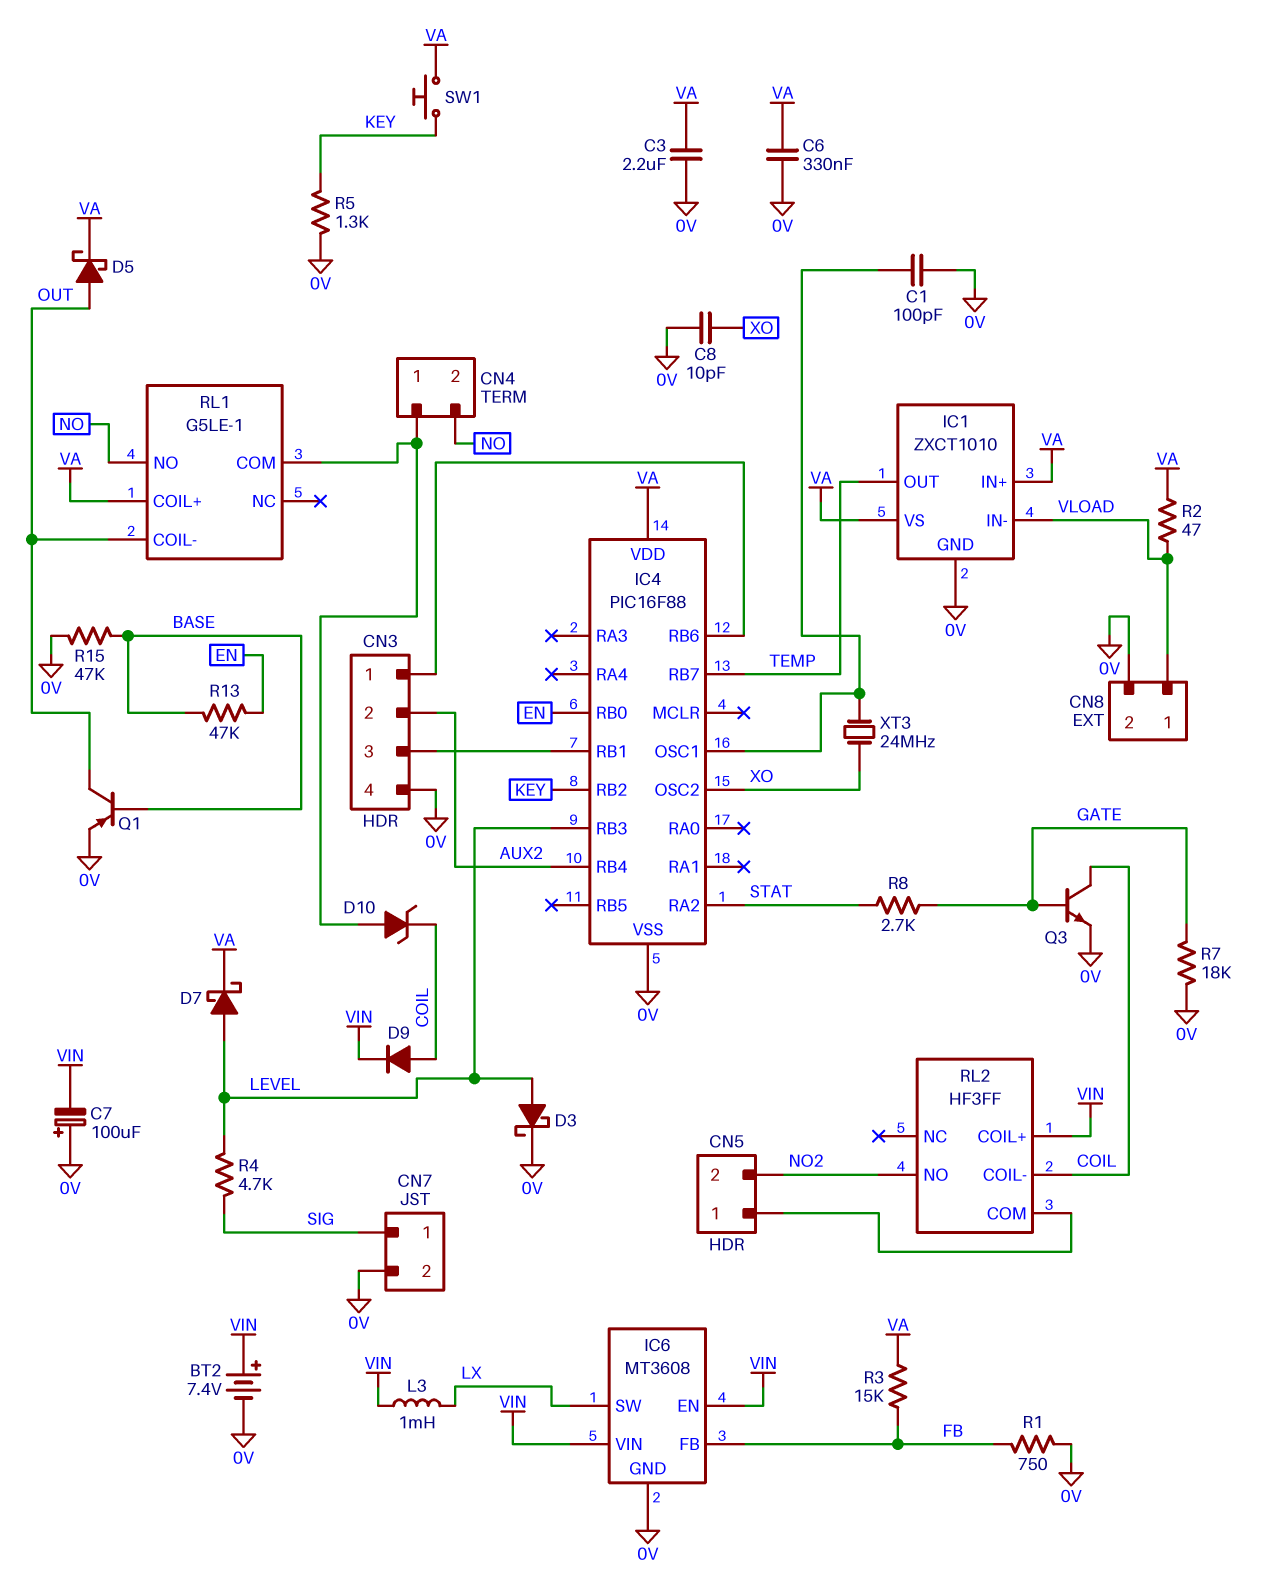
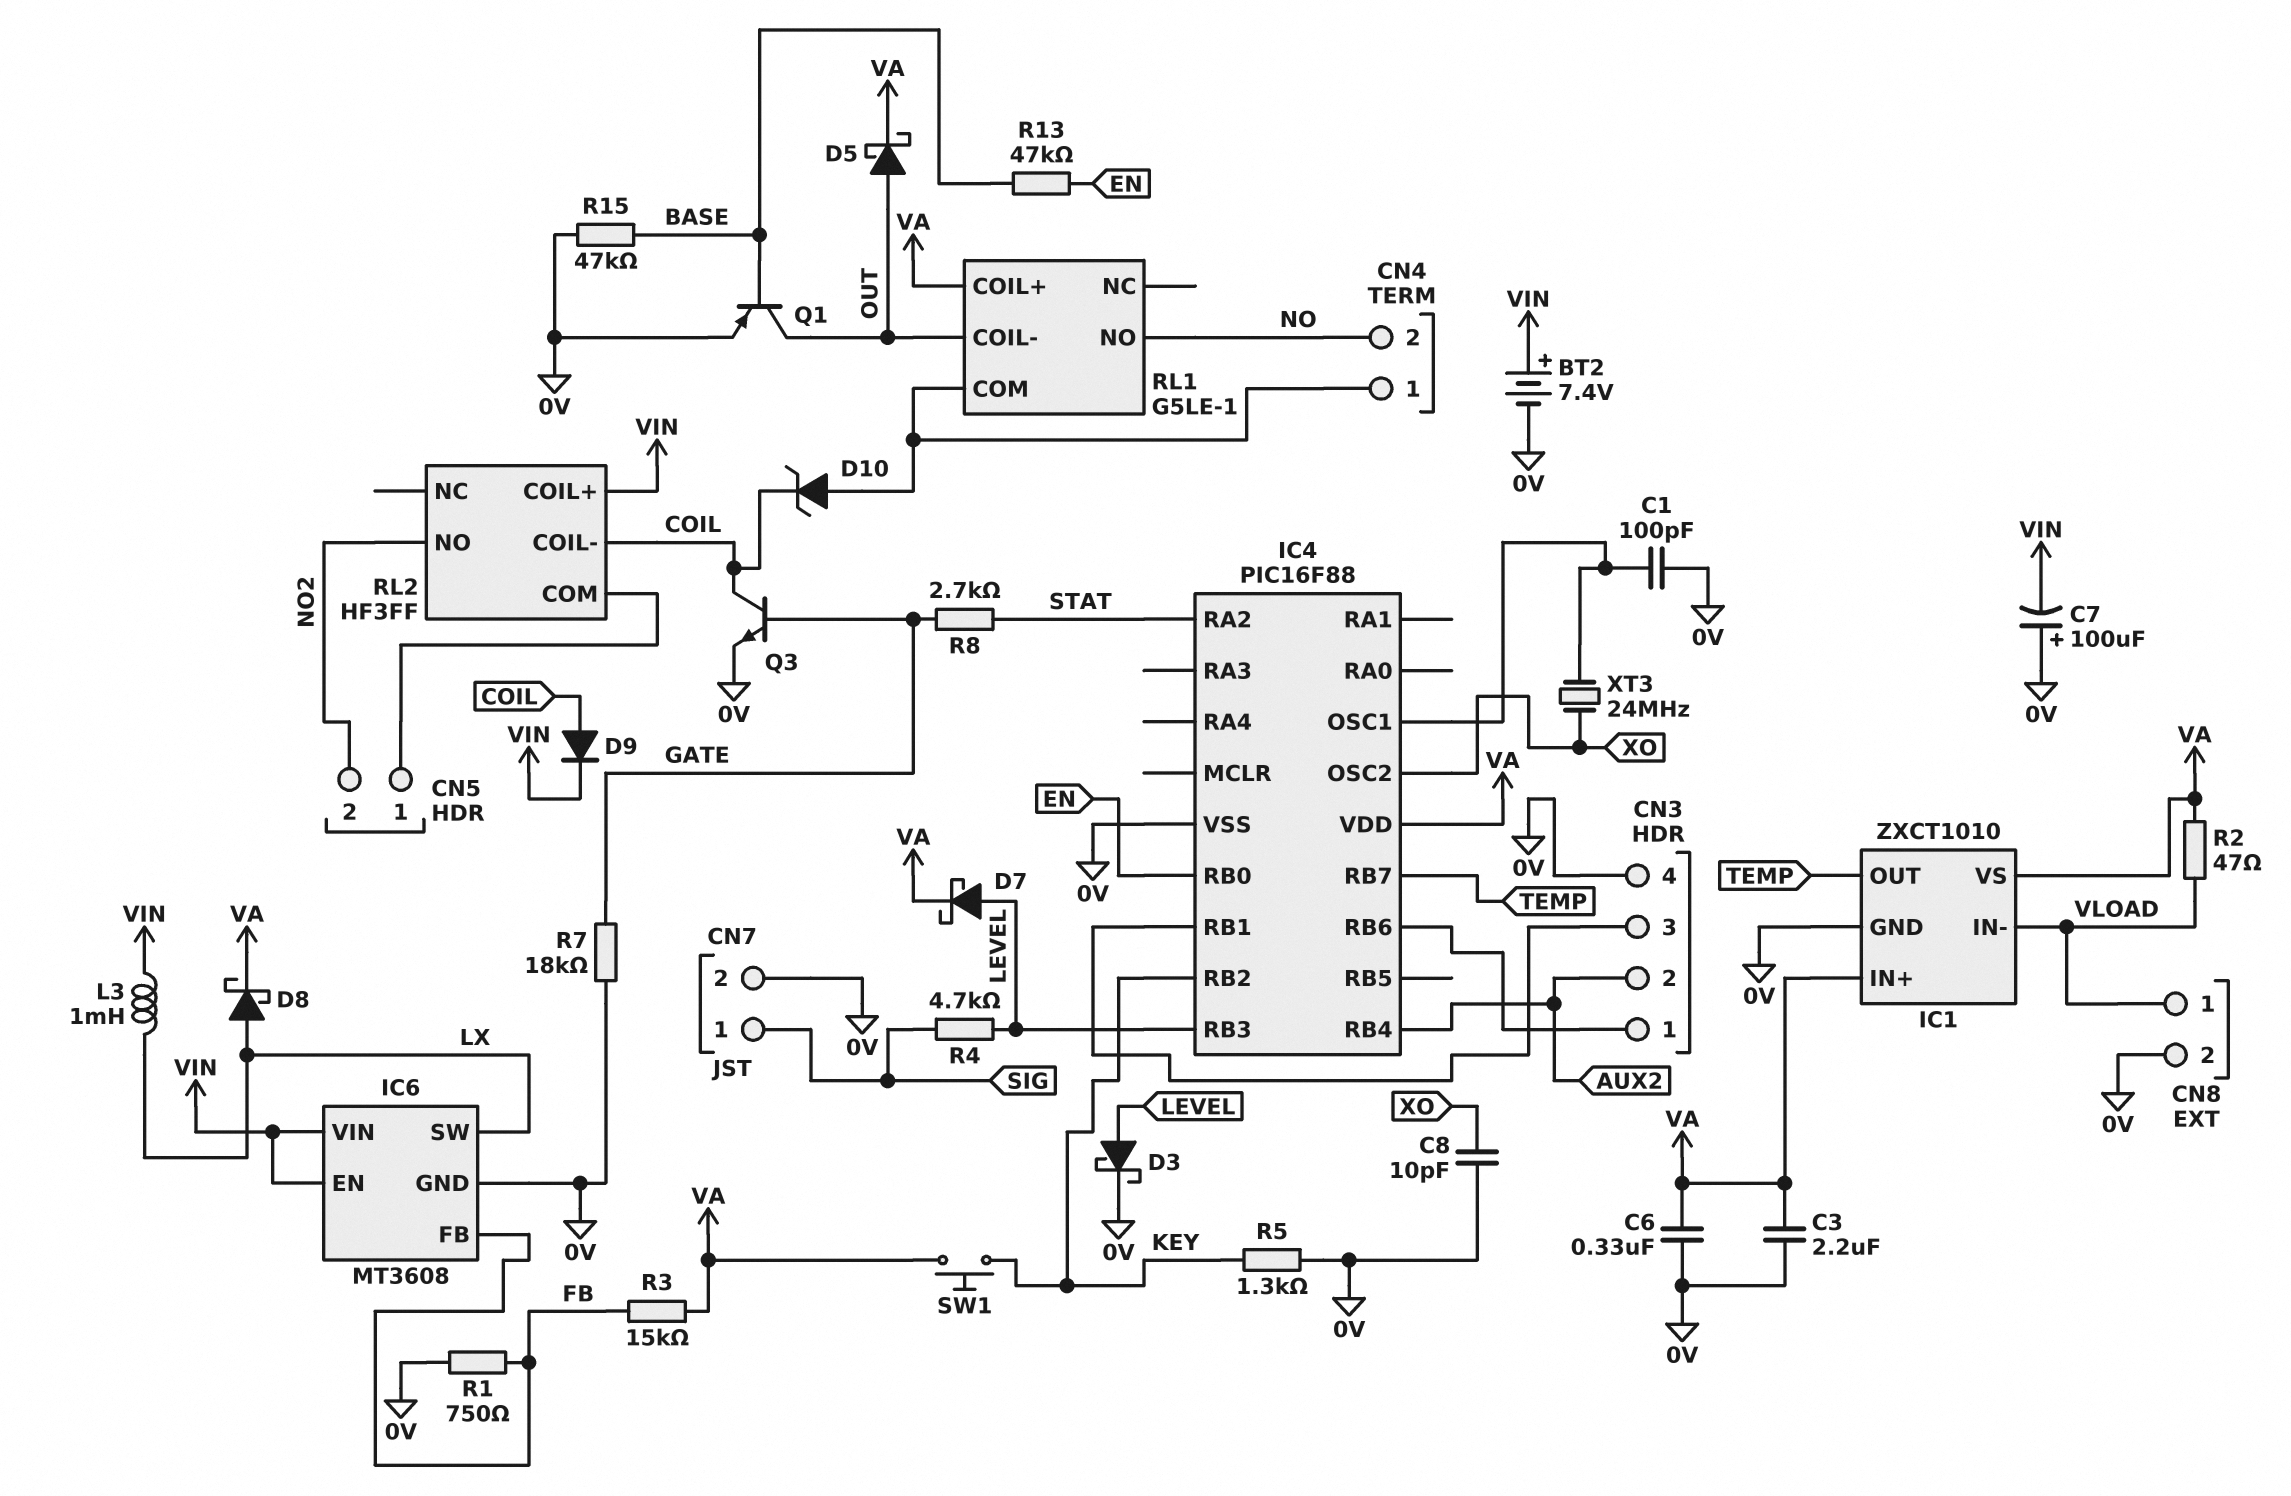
D8: none -> schottky (A LX, K VA)

